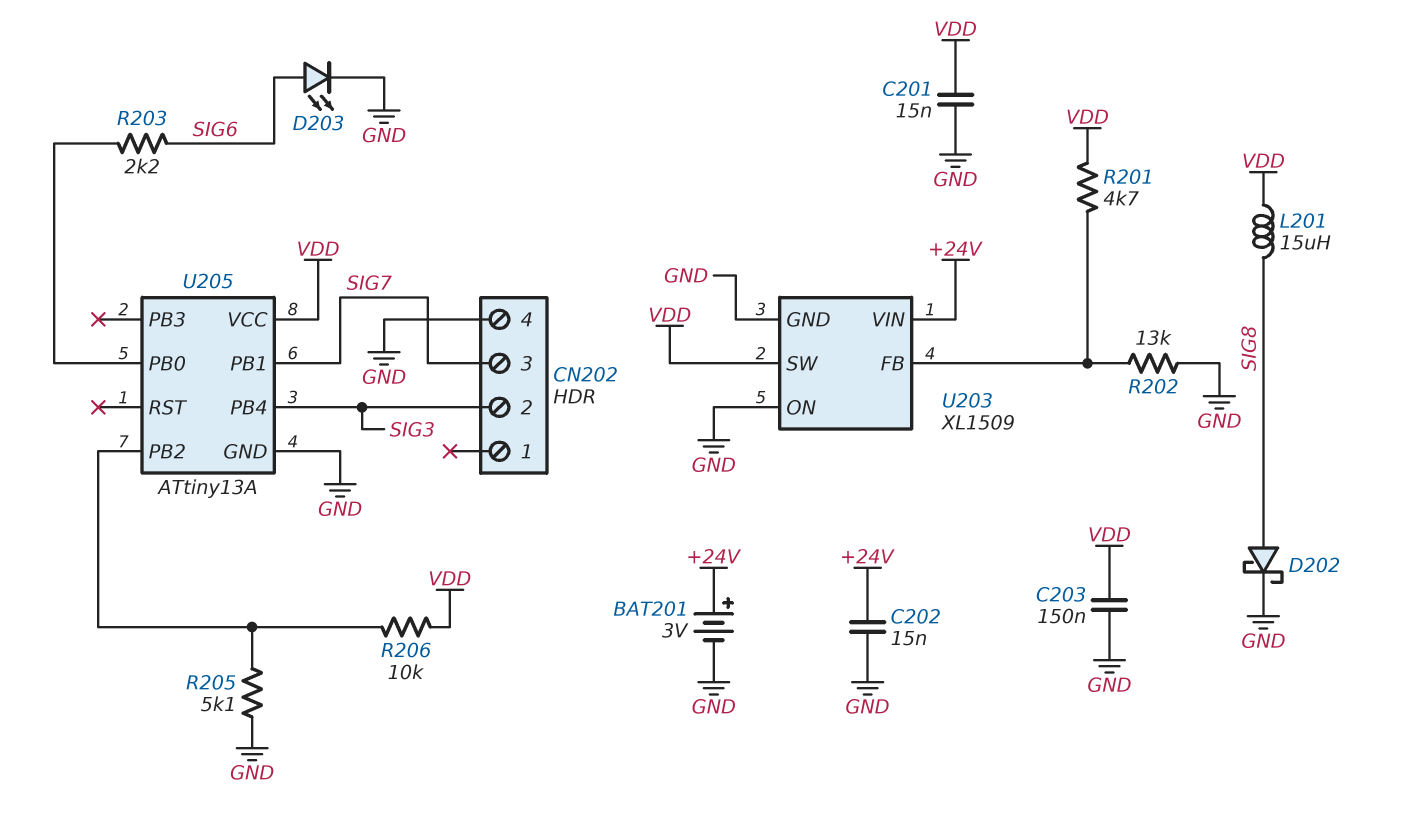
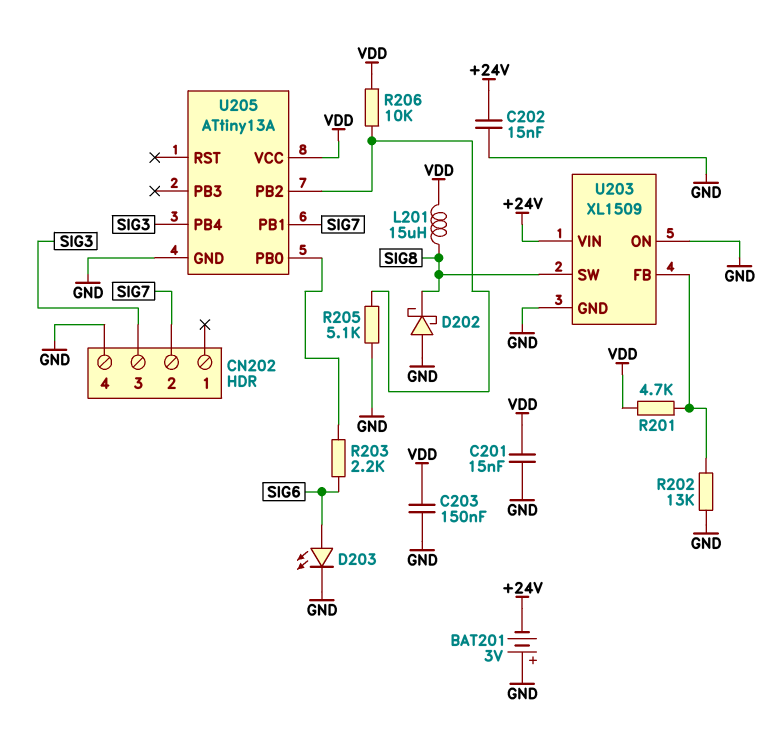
BAT201: 3V (plus +24V, minus GND) -> 3V (plus GND, minus +24V)
CN202 pin 2: SIG3 -> SIG7
CN202 pin 3: SIG7 -> SIG3
D202: schottky (A SIG8, K GND) -> schottky (A GND, K SIG8)
U203 pin SW: VDD -> SIG8

